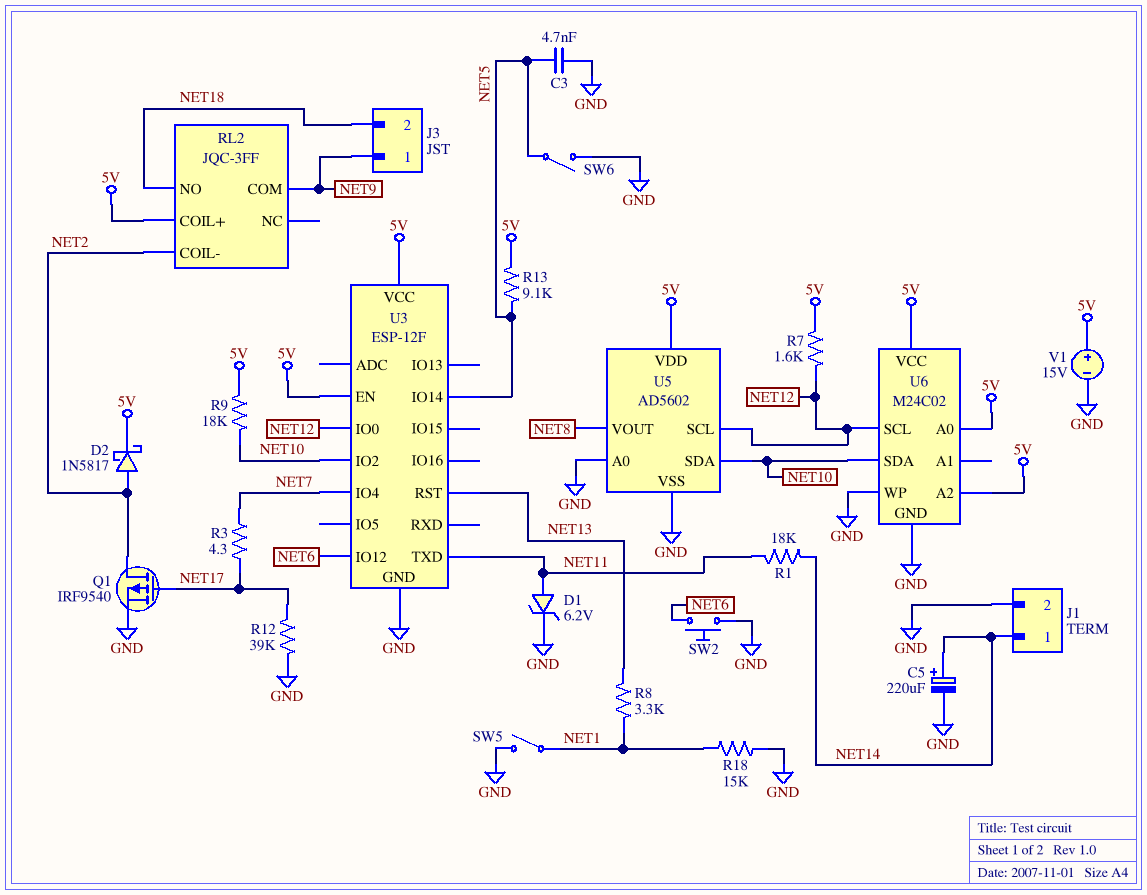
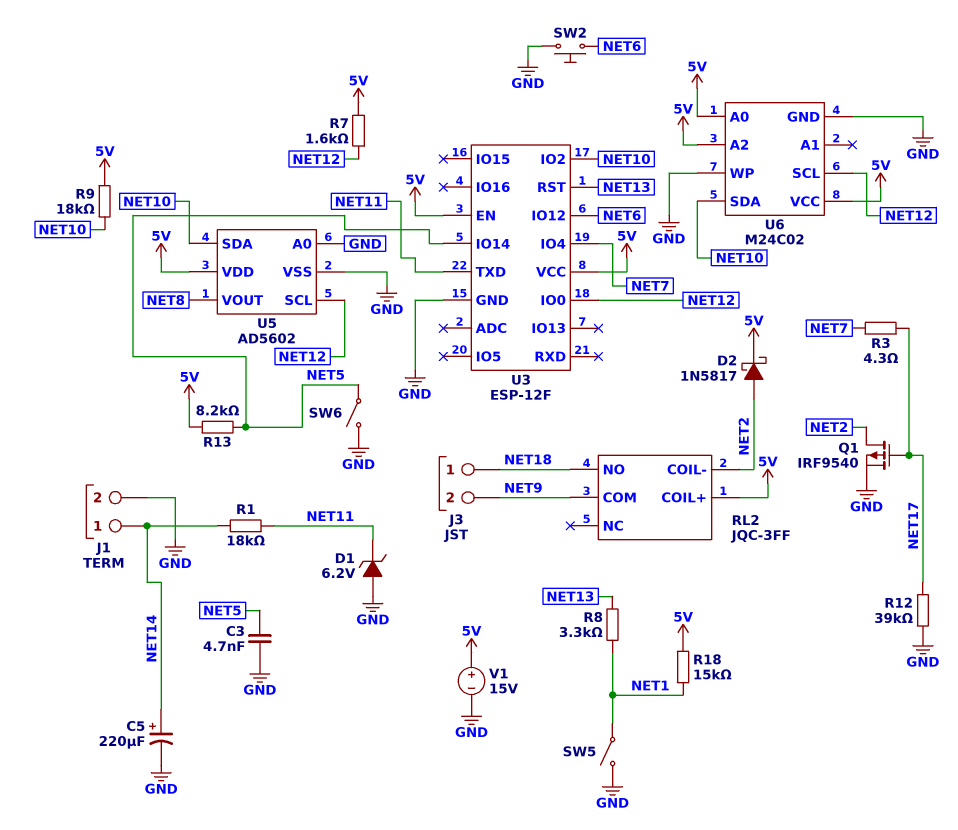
D1: zener 6.2V (A NET11, K GND) -> zener 6.2V (A GND, K NET11)
J3 pin 1: NET9 -> NET18
J3 pin 2: NET18 -> NET9
R13: 9.1k (5V, NET5) -> 8.2k (5V, NET5)
R18: 15k (GND, NET1) -> 15k (5V, NET1)

